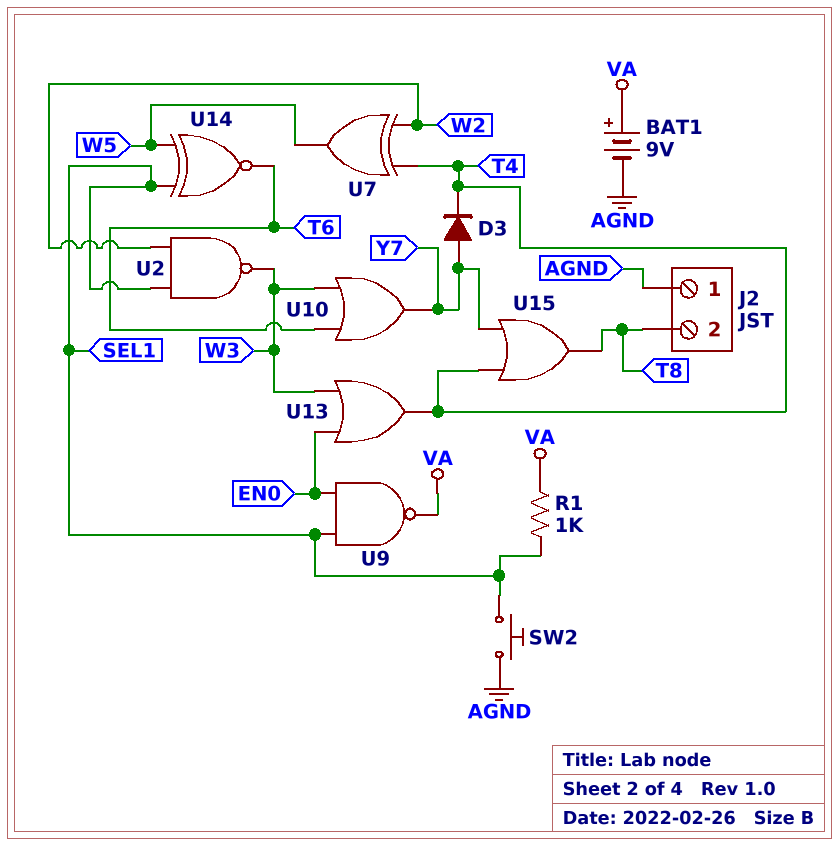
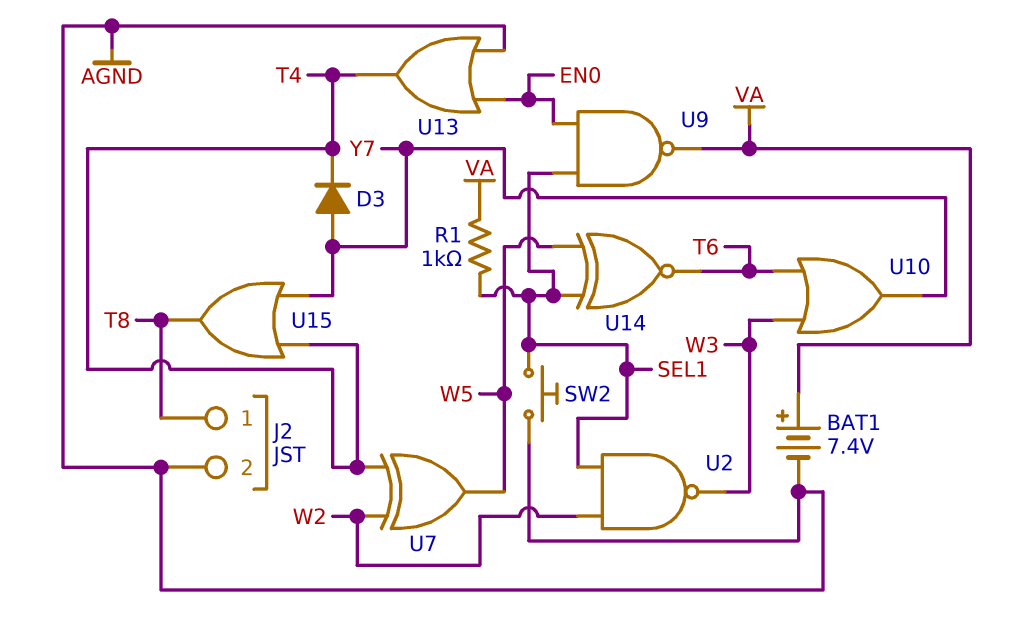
BAT1: 9V (plus VA, minus AGND) -> 7.4V (plus VA, minus AGND)
J2 pin 1: AGND -> T8
J2 pin 2: T8 -> AGND
U13: OR (in EN0, in W3, out T4) -> OR (in AGND, in EN0, out T4)

